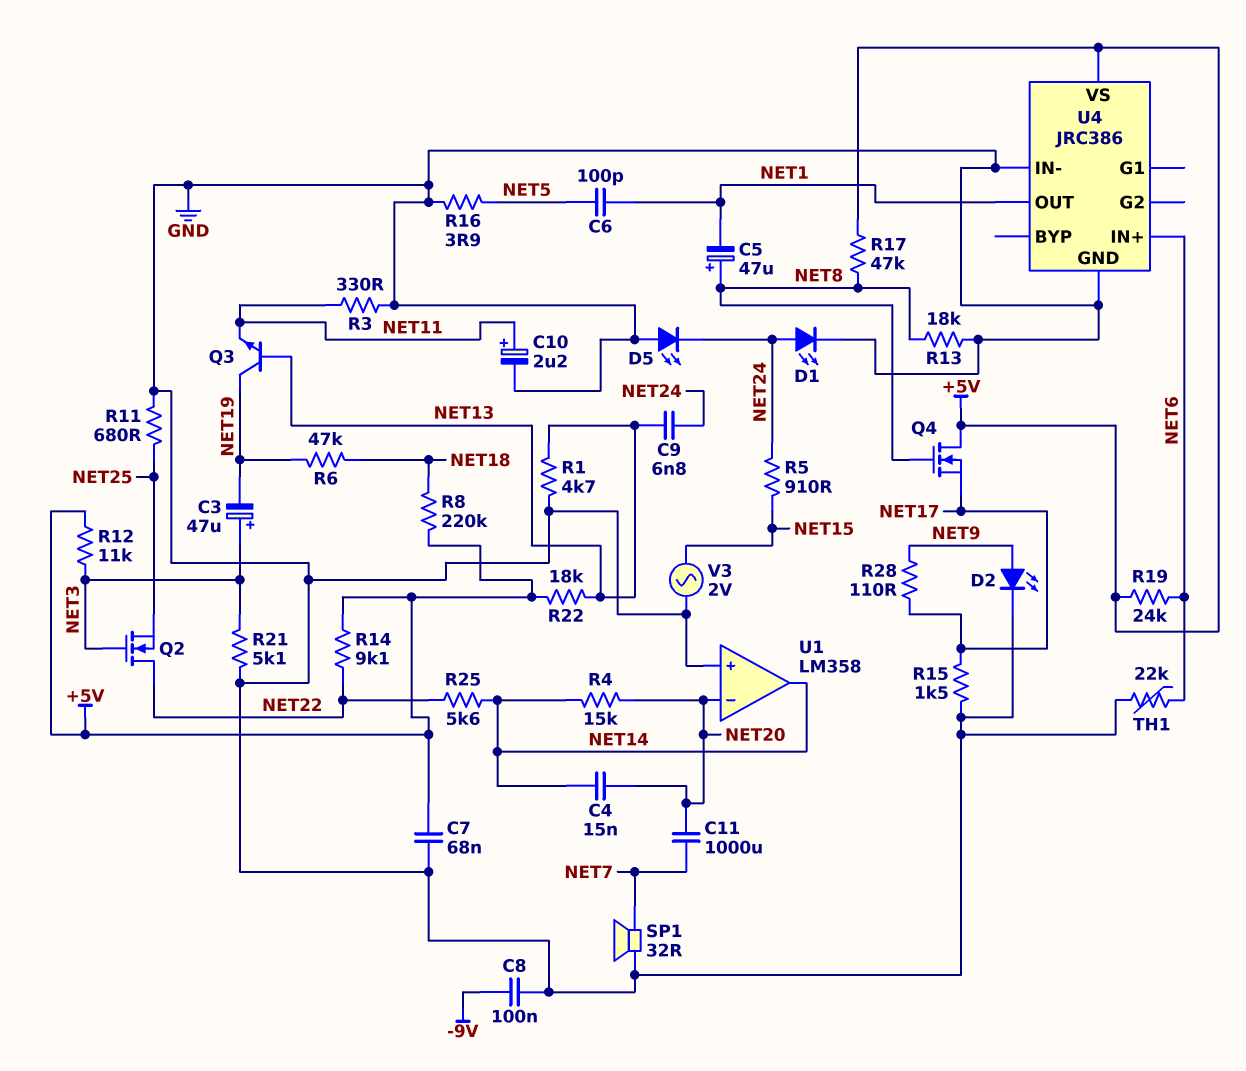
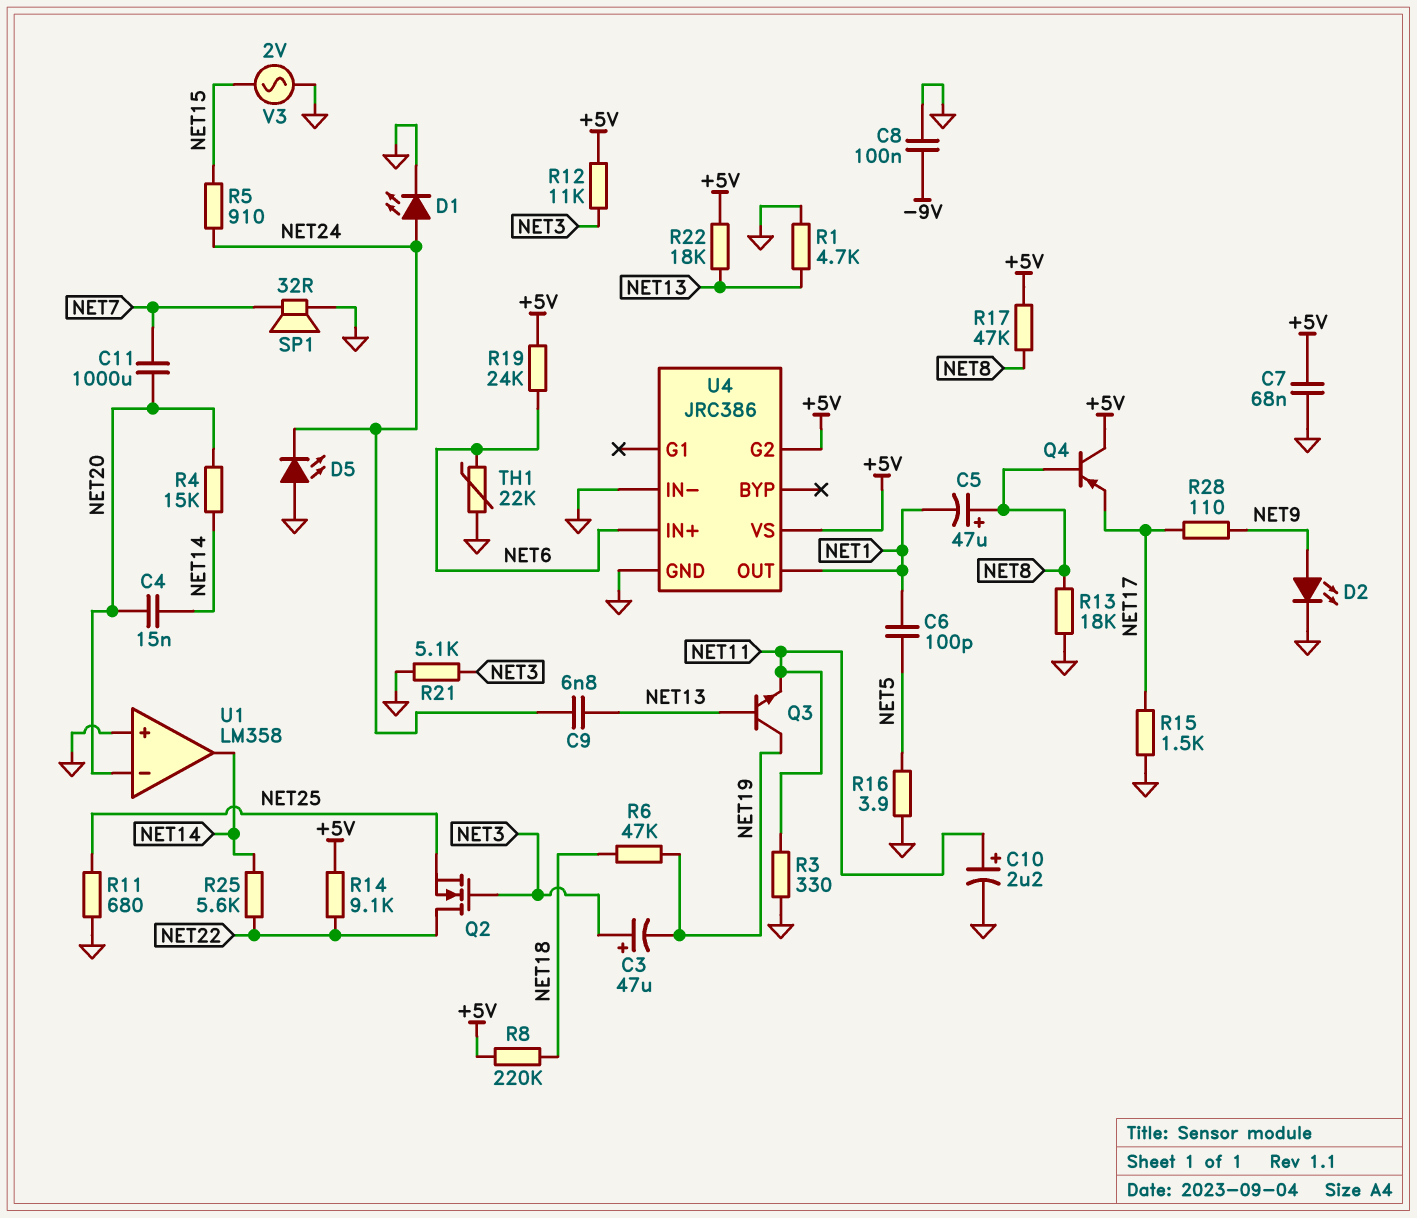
Q4: NMOS (G NET8, D +5V, S NET17) -> PNP (B NET8, C +5V, E NET17)
U4 pin G2: none -> +5V

